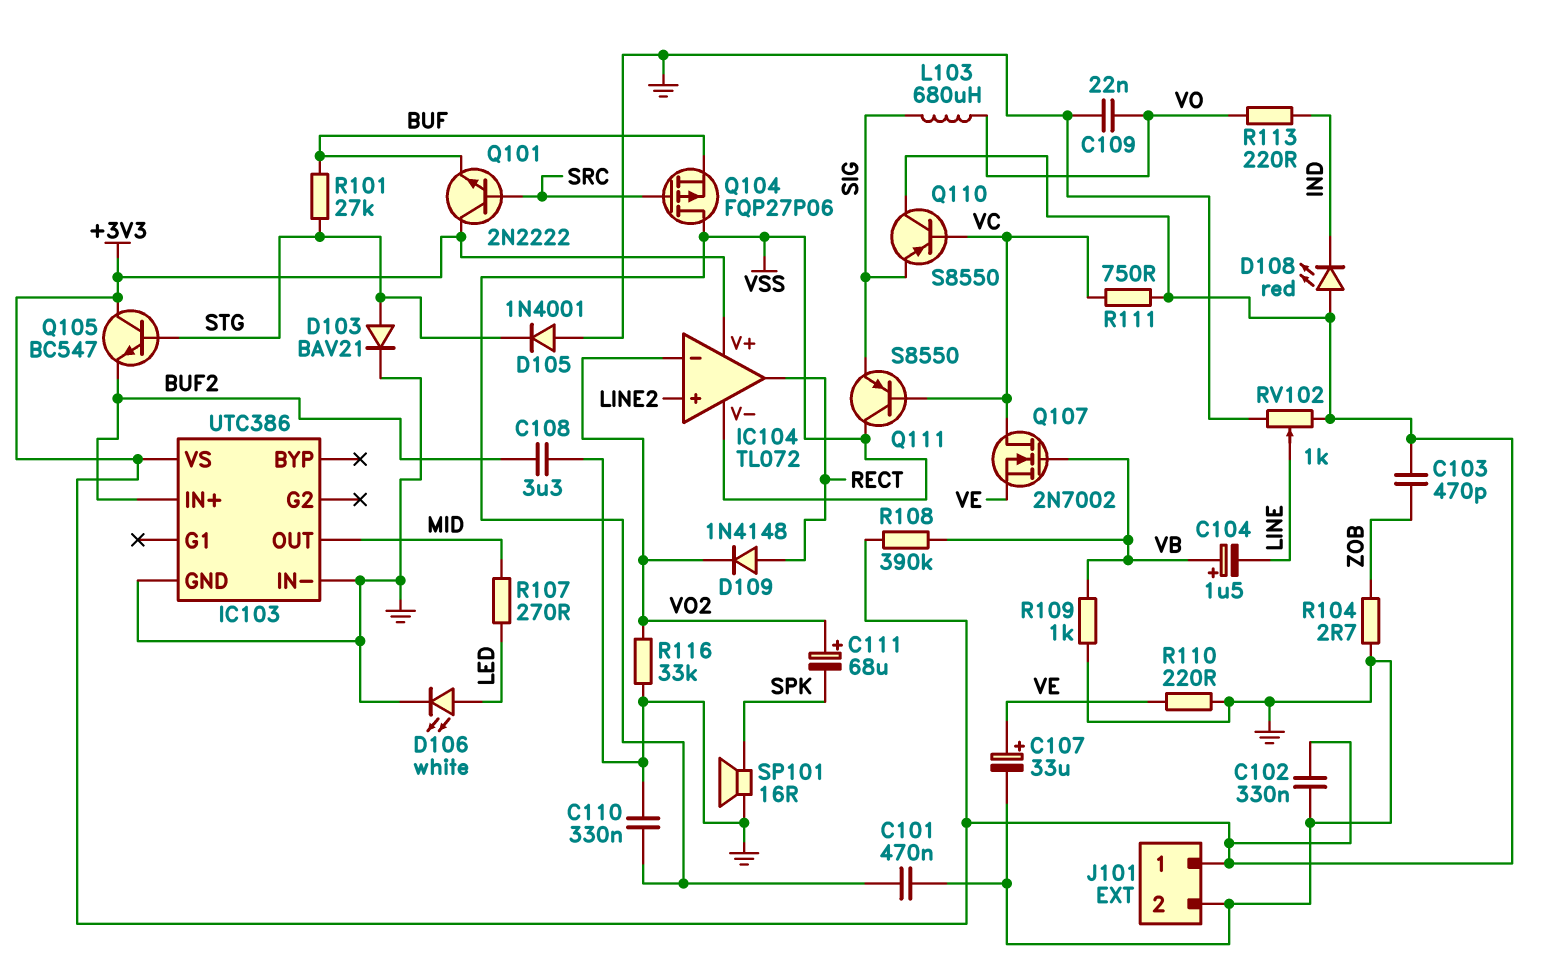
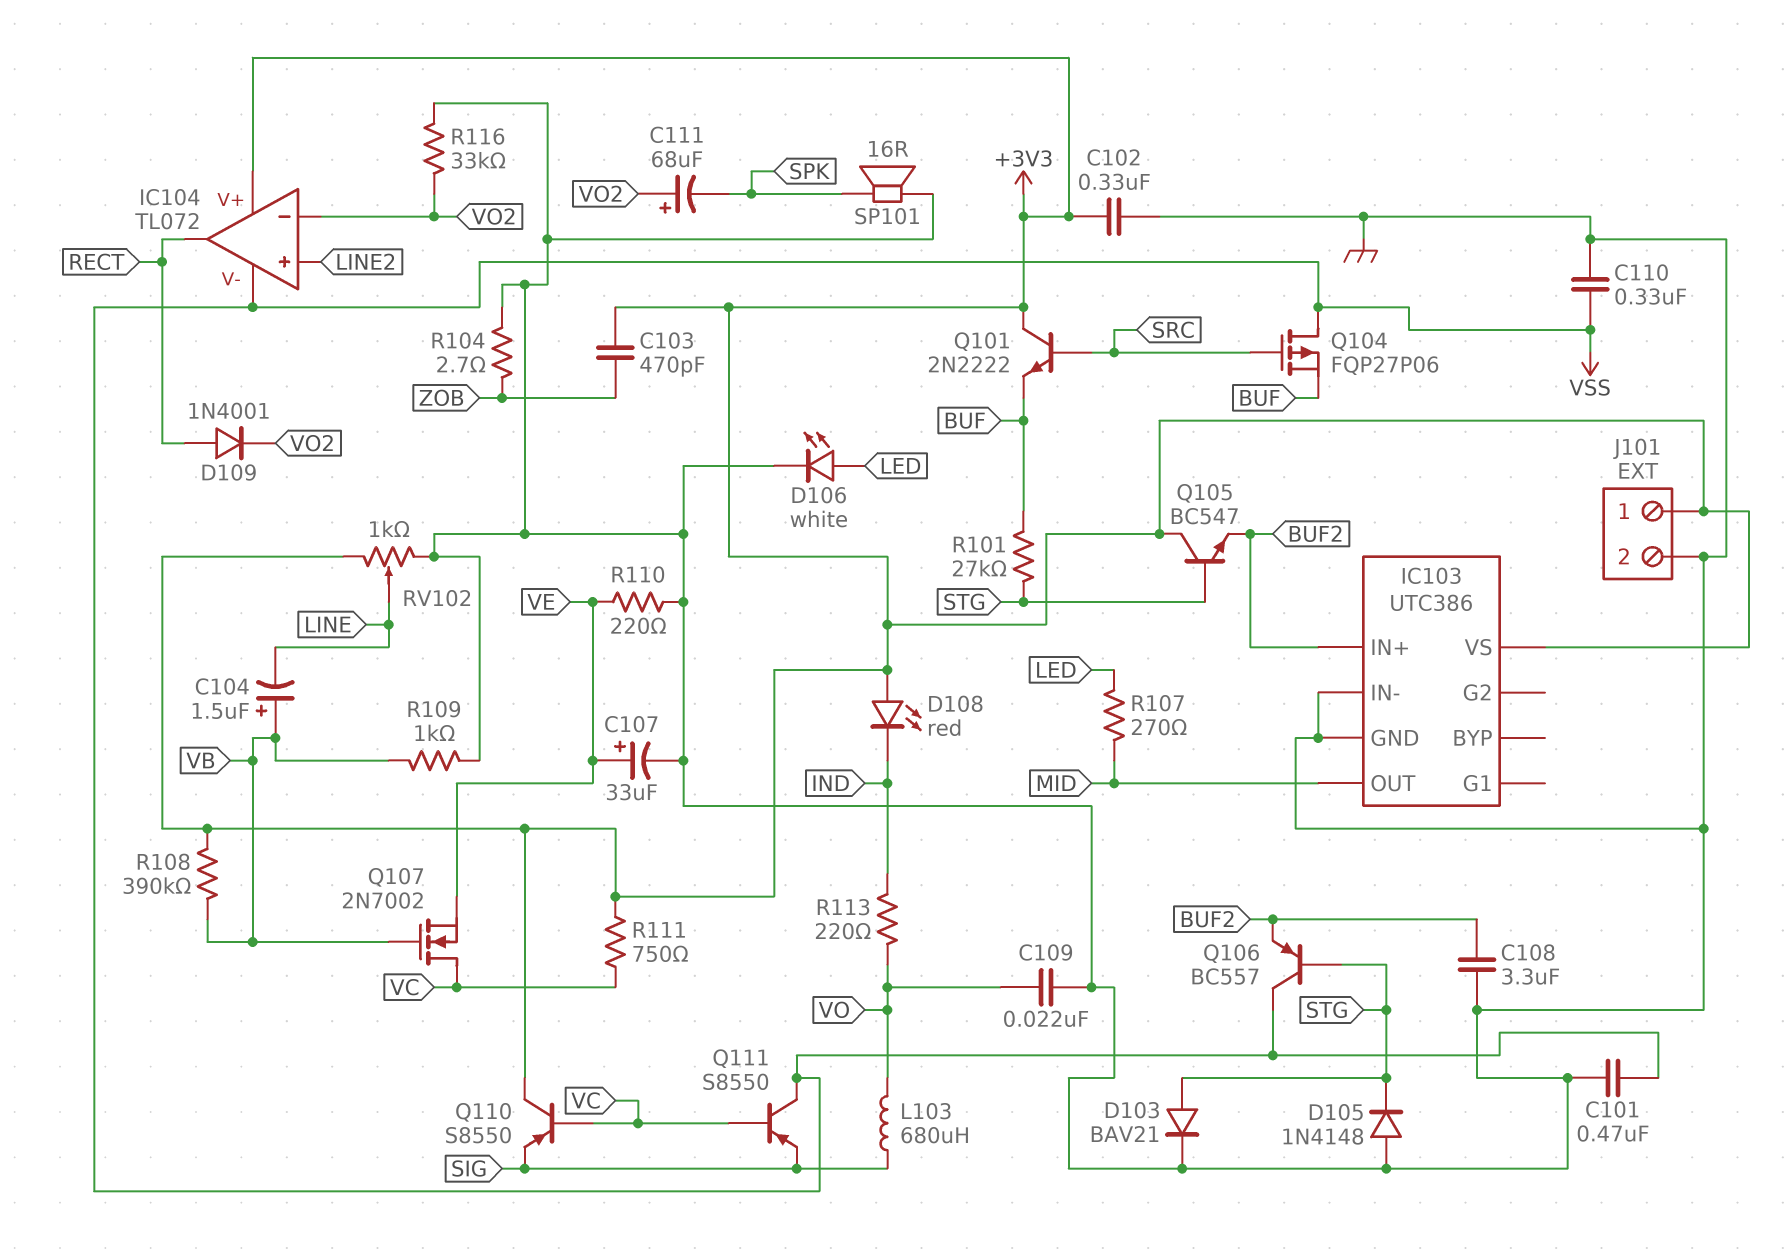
D105: diode 1N4001 (A GND, K STG) -> diode 1N4148 (A GND, K STG)
D109: diode 1N4148 (A RECT, K VO2) -> diode 1N4001 (A RECT, K VO2)
Q106: none -> PNP BC557 (B STG, C VSS, E BUF2)

